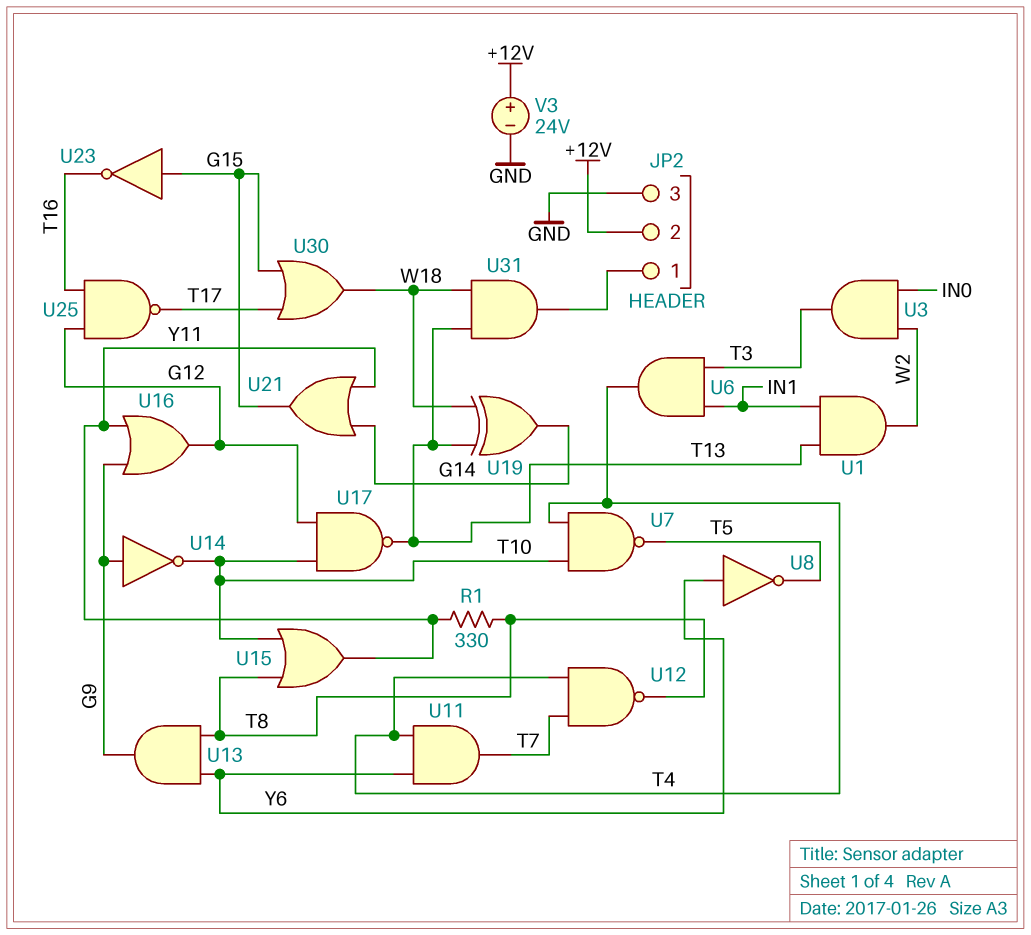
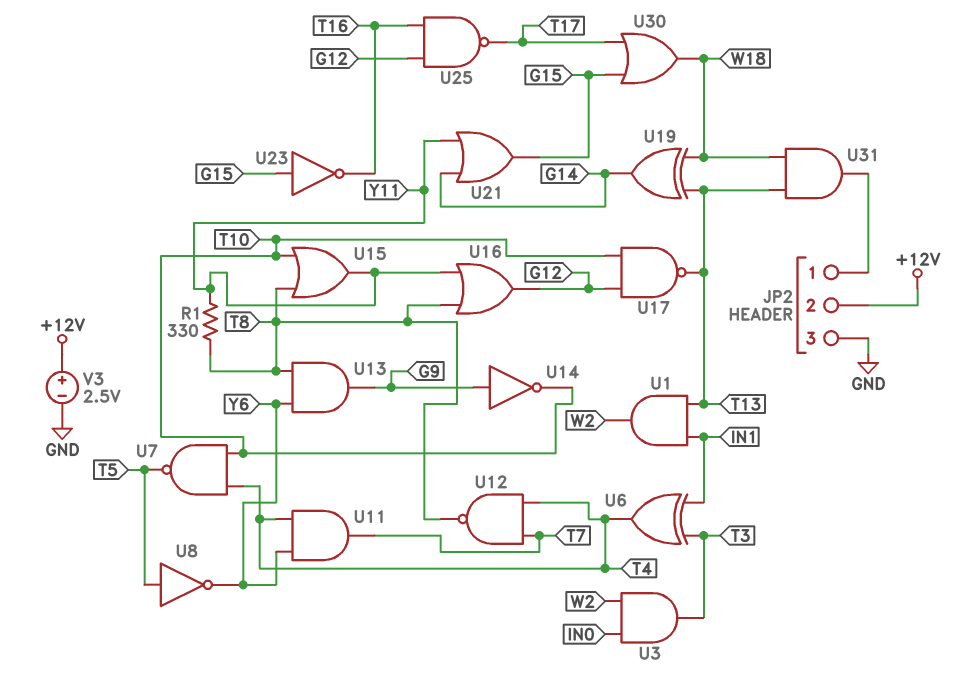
U6: AND (in IN1, in T3, out T4) -> XOR (in IN1, in T3, out T4)
U8: NOT (in Y6, out T5) -> NOT (in T5, out Y6)
U16: OR (in G9, in Y11, out G12) -> OR (in T8, in Y11, out G12)
V3: 24V (plus +12V, minus GND) -> 2.5V (plus +12V, minus GND)

